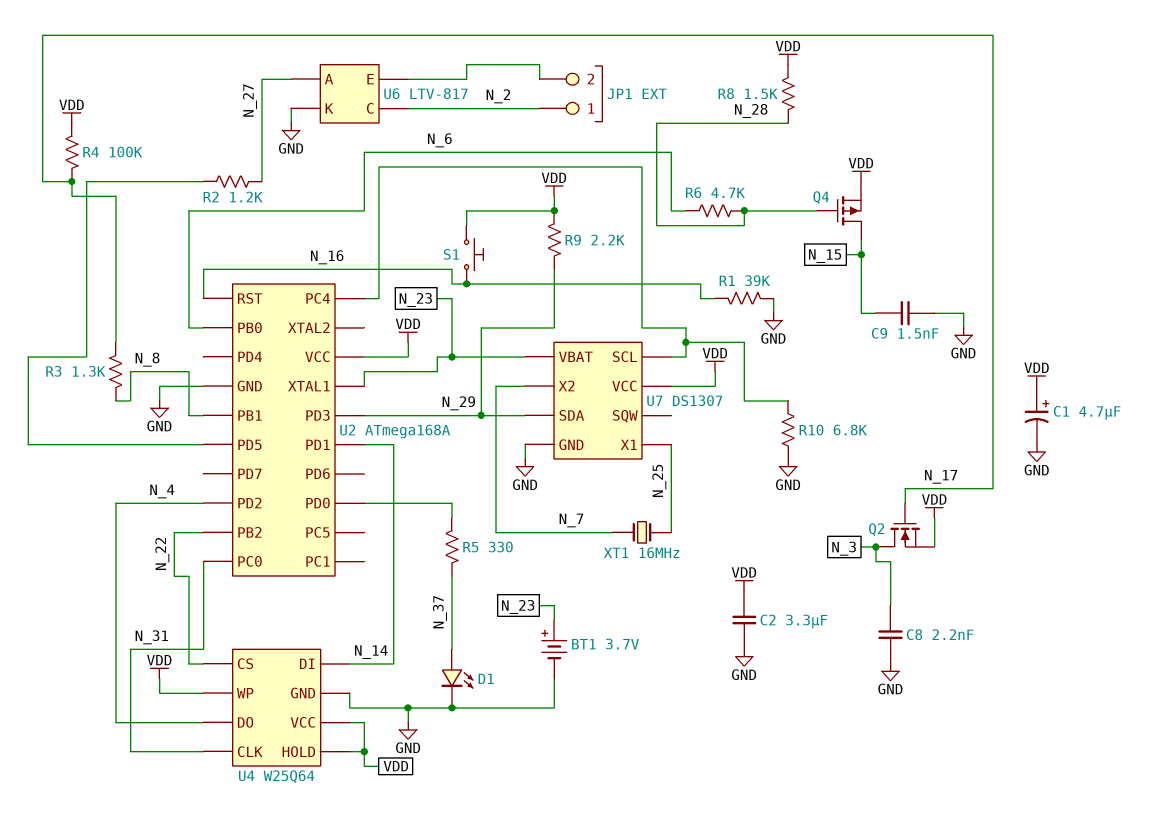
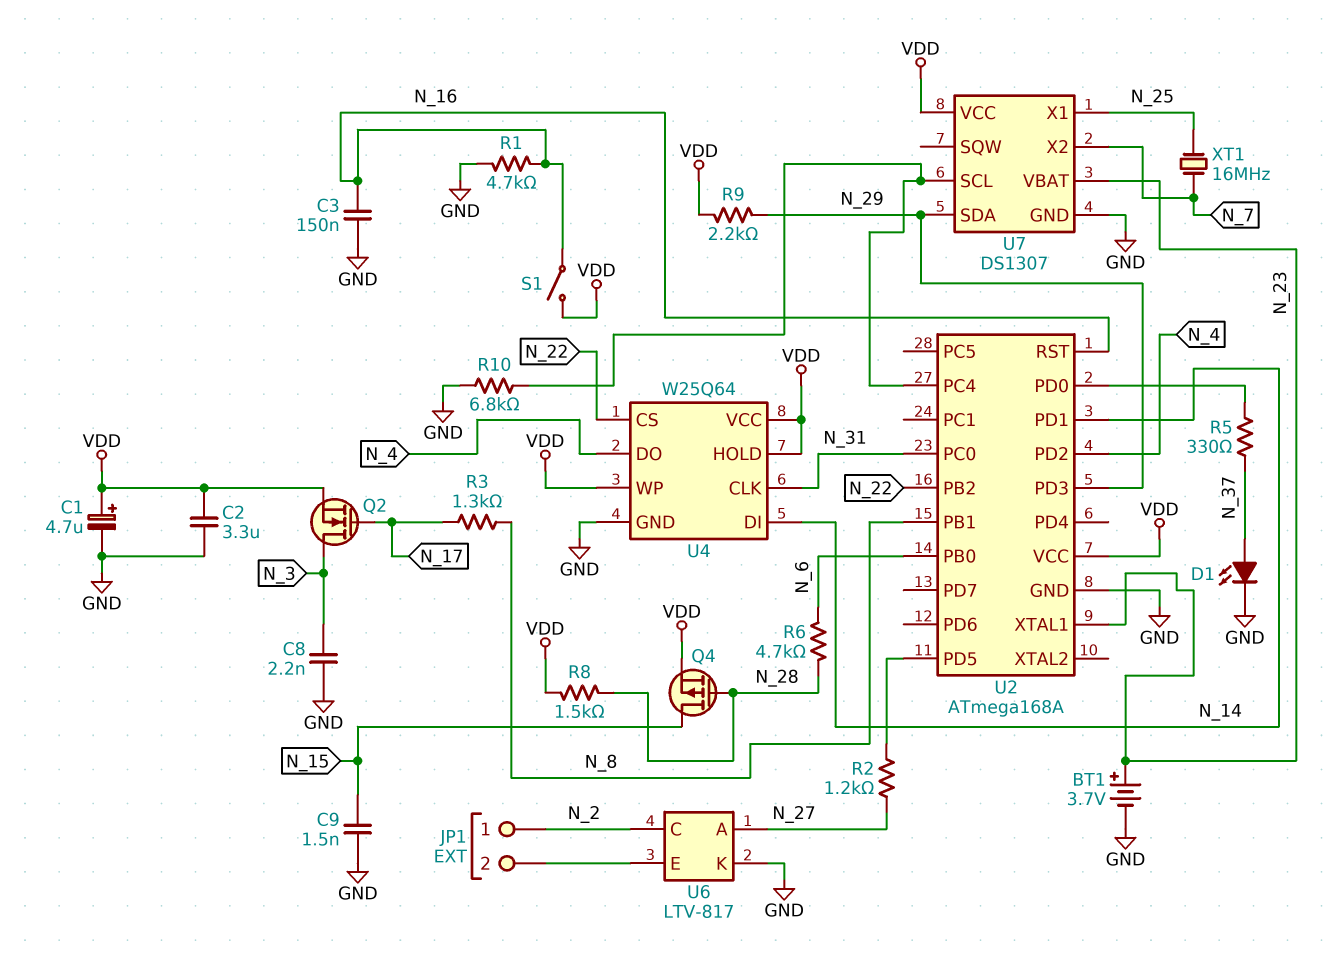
C3: none -> 150nF (GND, N_16)
R1: 39k (GND, N_16) -> 4.7k (GND, N_16)
R4: 100k (N_17, VDD) -> none
S1: button (N_16, VDD) -> switch (N_16, VDD)

